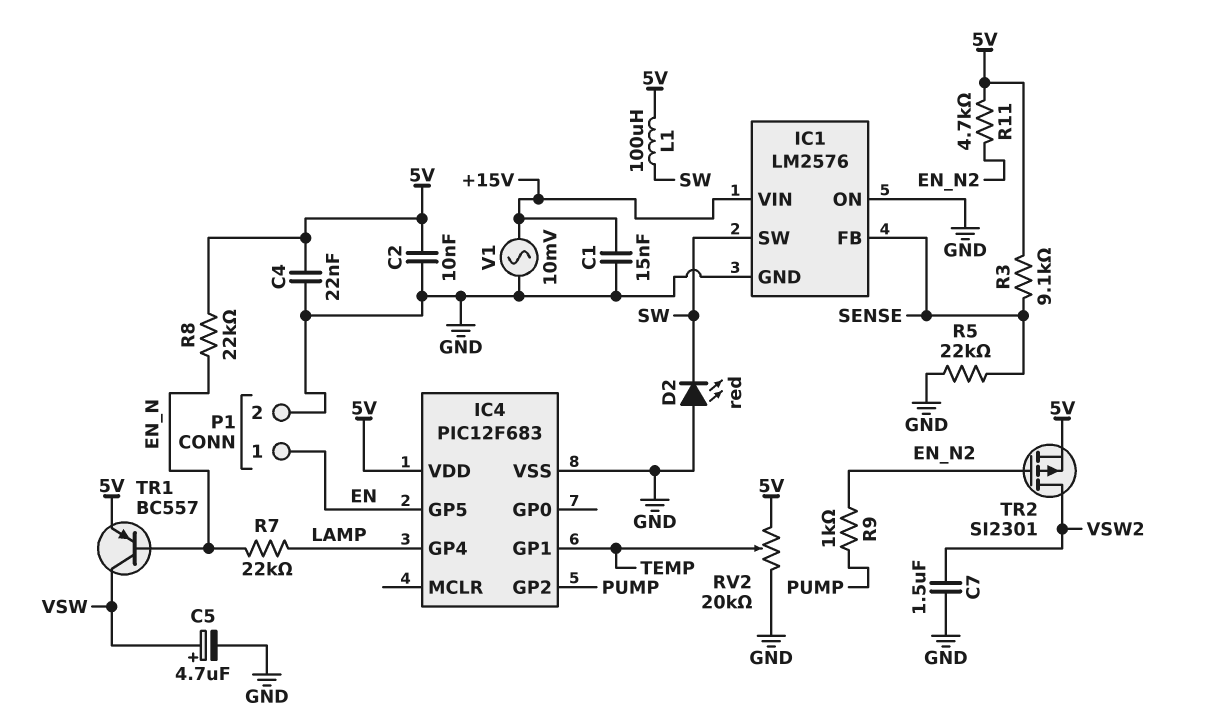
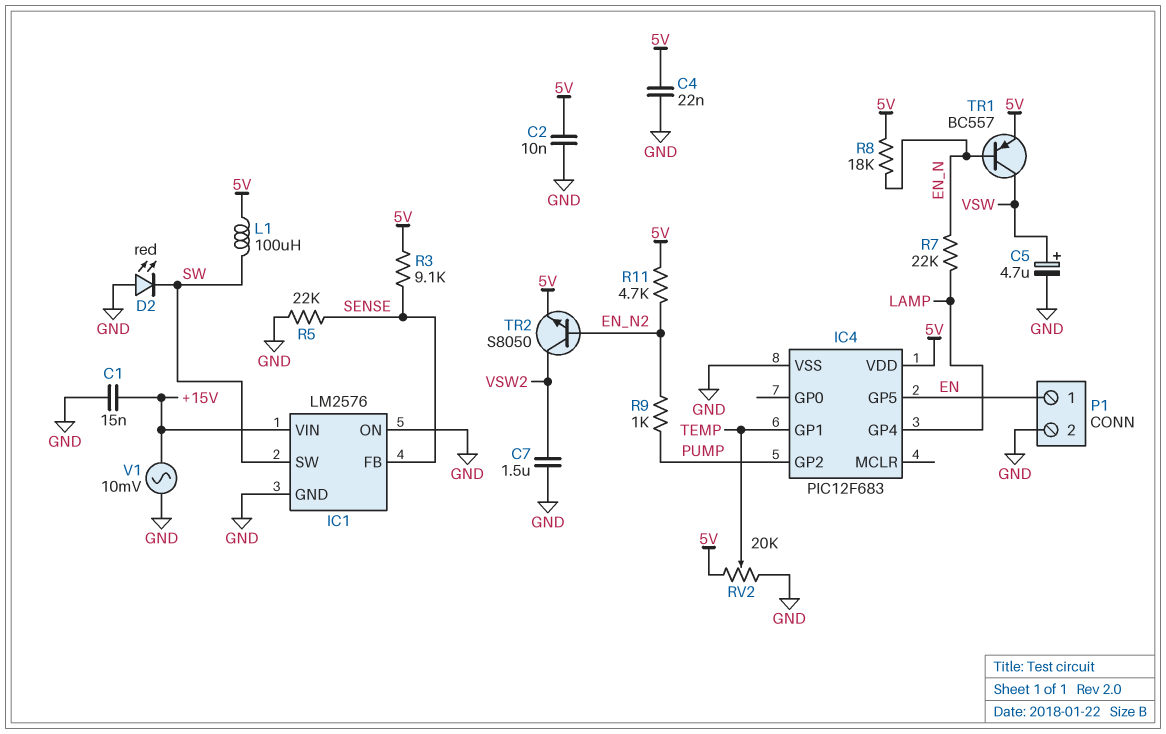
R8: 22k (5V, EN_N) -> 18k (5V, EN_N)
TR2: PMOS SI2301 (G EN_N2, D VSW2, S 5V) -> NPN S8050 (B EN_N2, C VSW2, E 5V)

